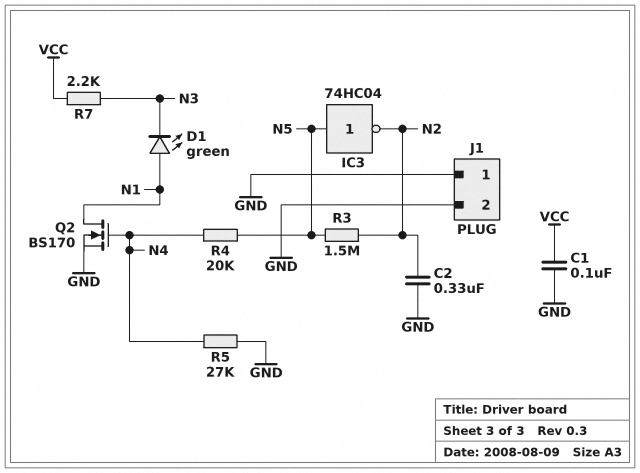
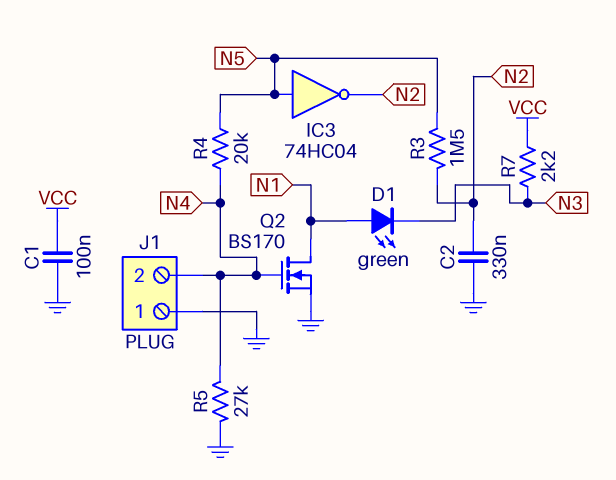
J1 pin 2: GND -> N4

